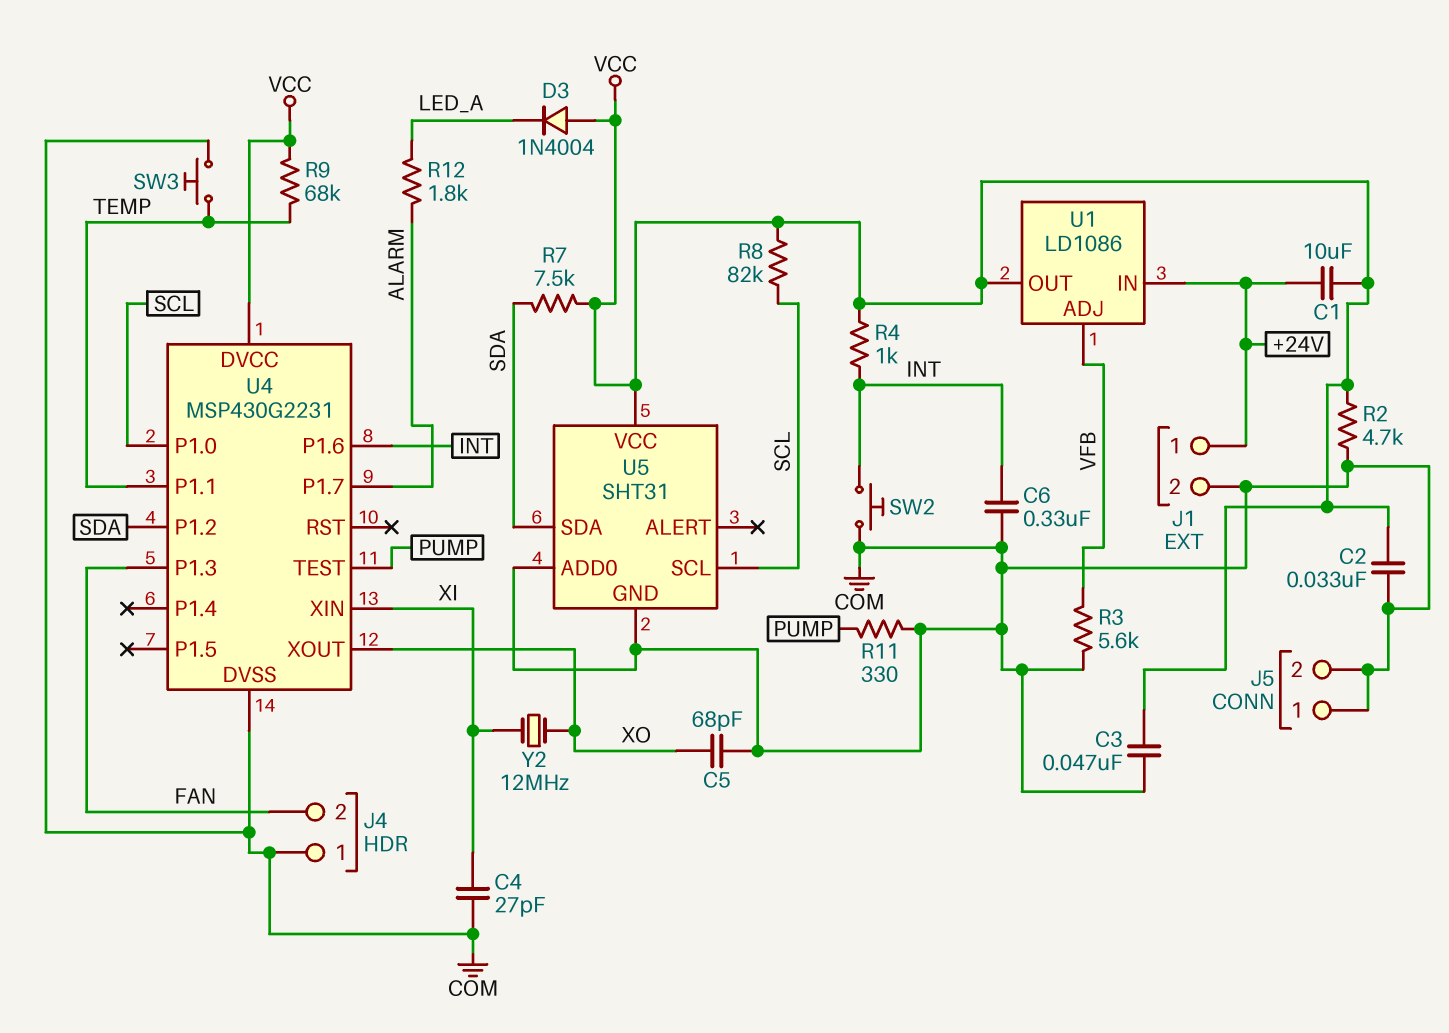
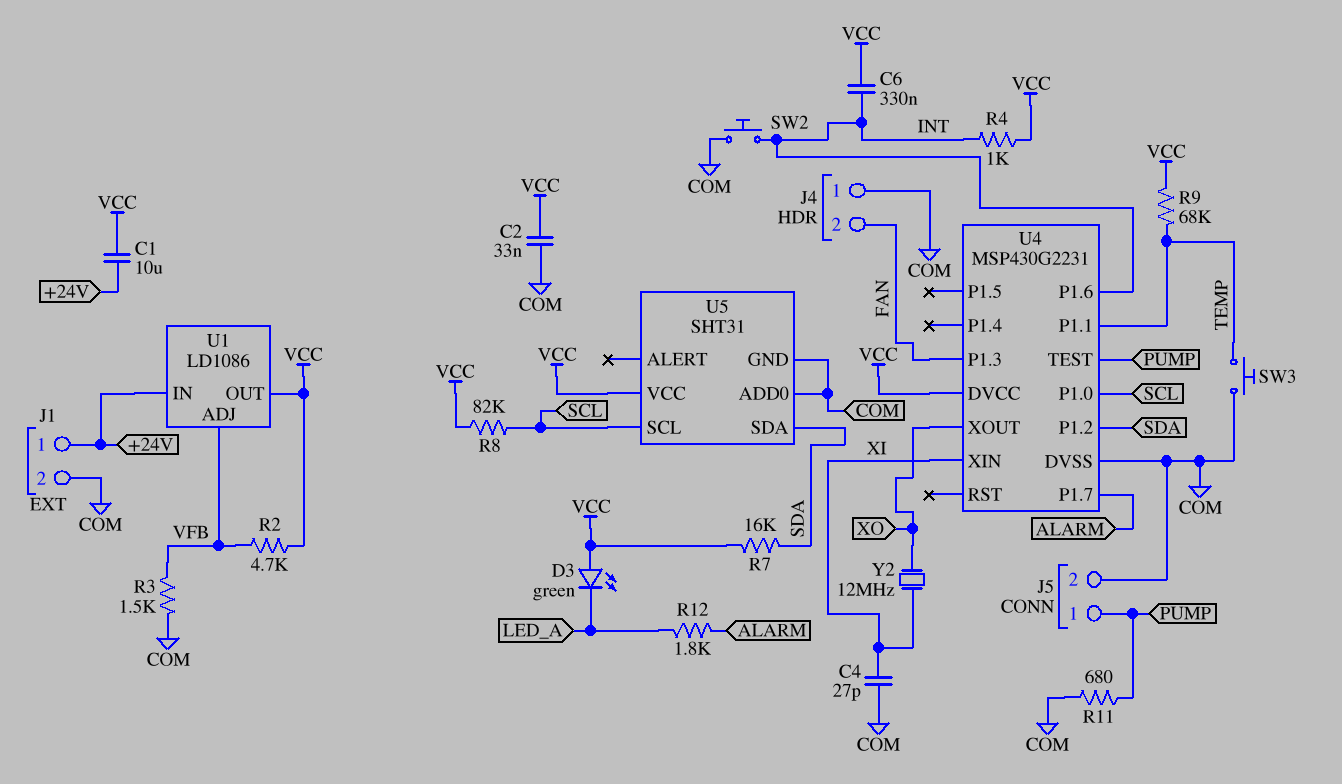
C3: 47nF (COM, VCC) -> none
C5: 68pF (COM, XO) -> none
C6: 330nF (COM, INT) -> 330nF (INT, VCC)
D3: diode 1N4004 (A VCC, K LED_A) -> LED green (A VCC, K LED_A)
J5 pin 1: COM -> PUMP
R2: 4.7k (COM, VCC) -> 4.7k (VCC, VFB)
R3: 5.6k (COM, VFB) -> 1.5k (COM, VFB)
R7: 7.5k (SDA, VCC) -> 16k (SDA, VCC)
R11: 330 (COM, PUMP) -> 680 (COM, PUMP)

